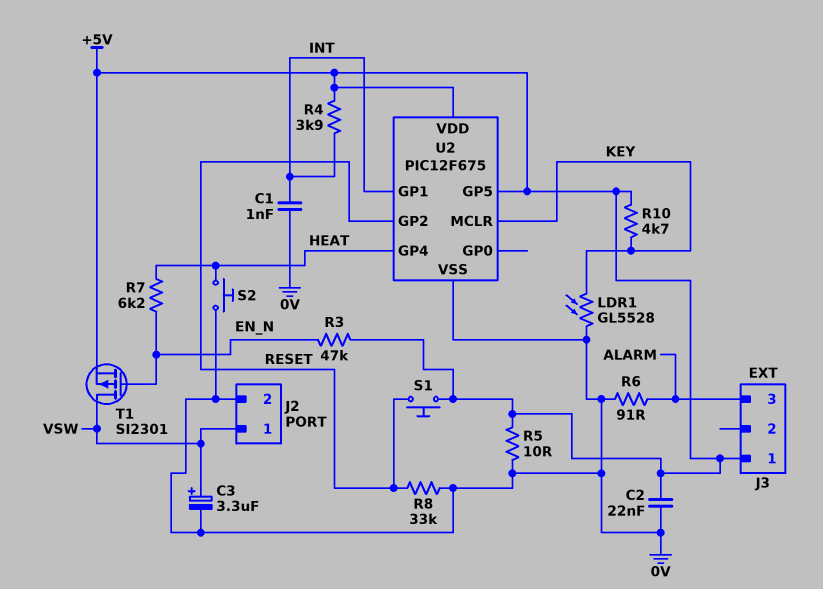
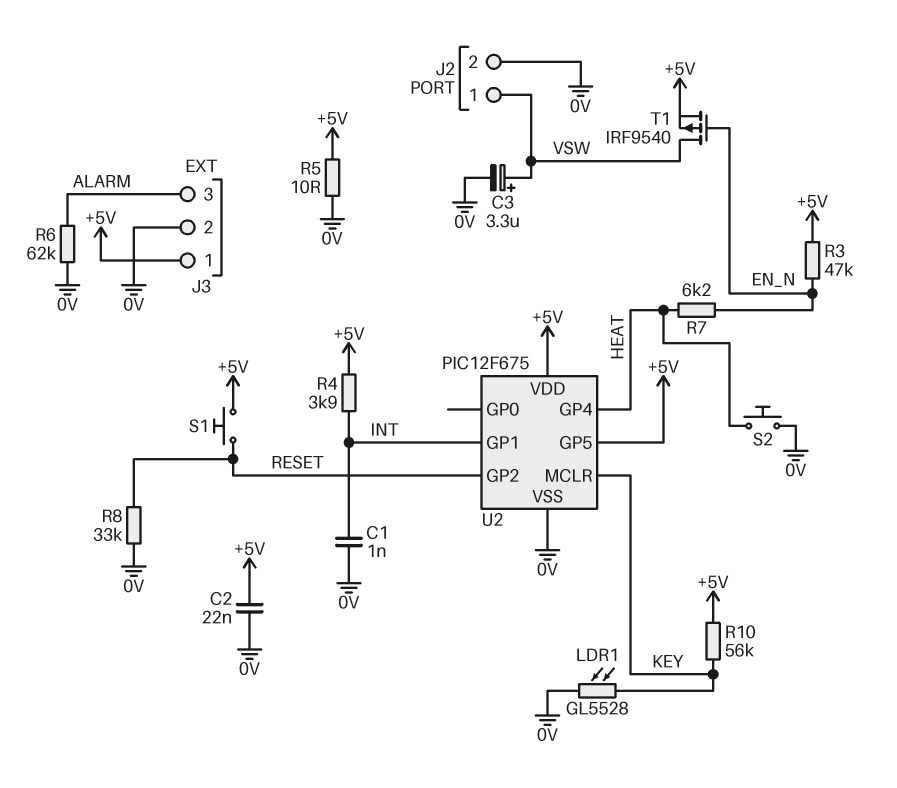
J3 pin 2: none -> 0V
R6: 91 (0V, ALARM) -> 62k (0V, ALARM)
R10: 4.7k (+5V, KEY) -> 56k (+5V, KEY)
T1: PMOS SI2301 (G EN_N, D VSW, S +5V) -> PMOS IRF9540 (G EN_N, D VSW, S +5V)

